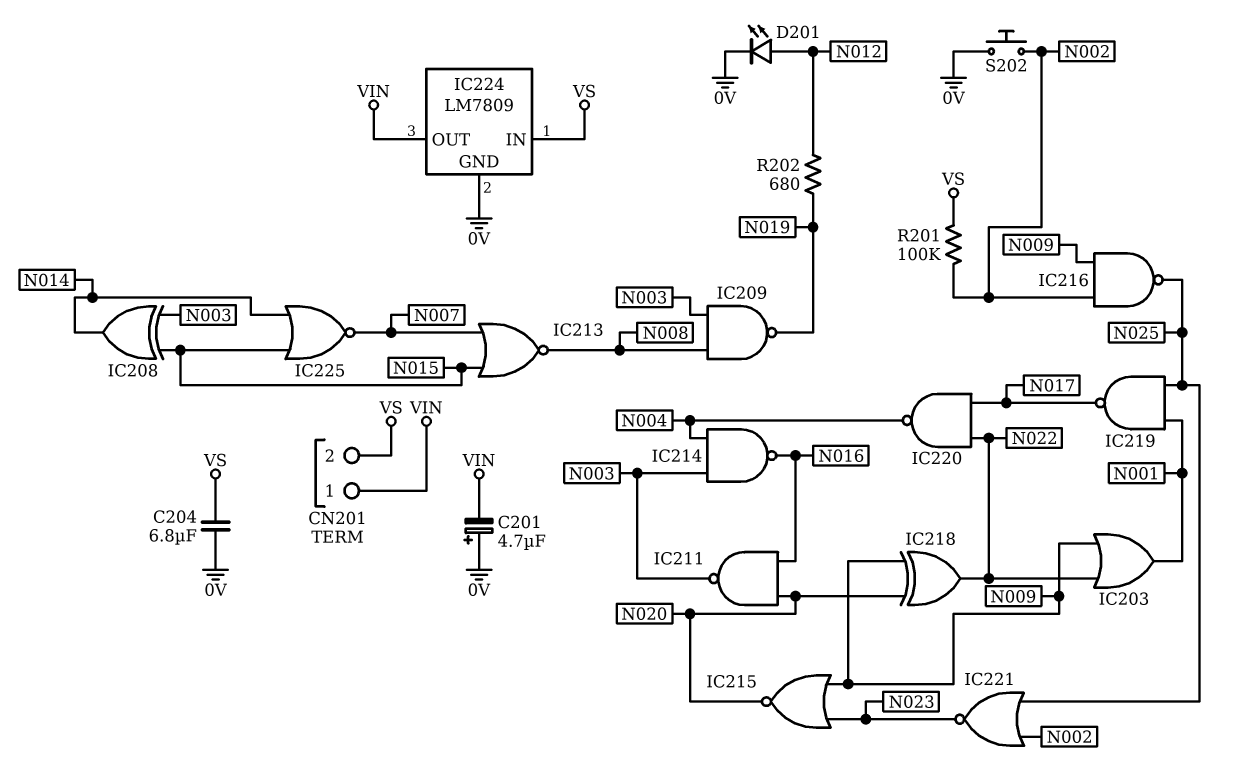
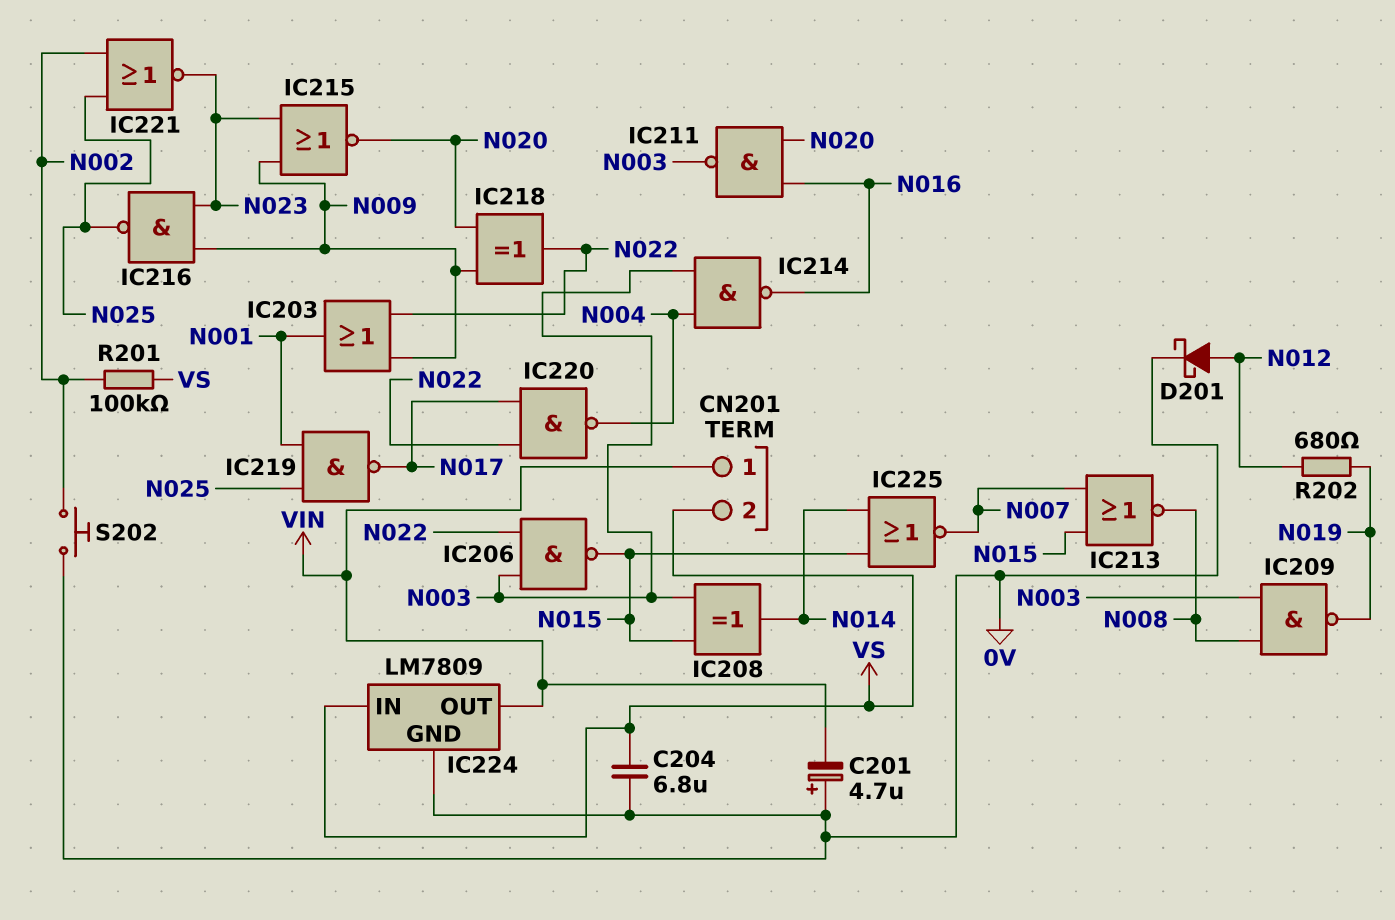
D201: LED (A N012, K 0V) -> schottky (A N012, K 0V)
IC206: none -> NAND (in N003, in N022, out N015)
IC216: NAND (in N002, in N009, out N025) -> NAND (in N009, in N023, out N025)

